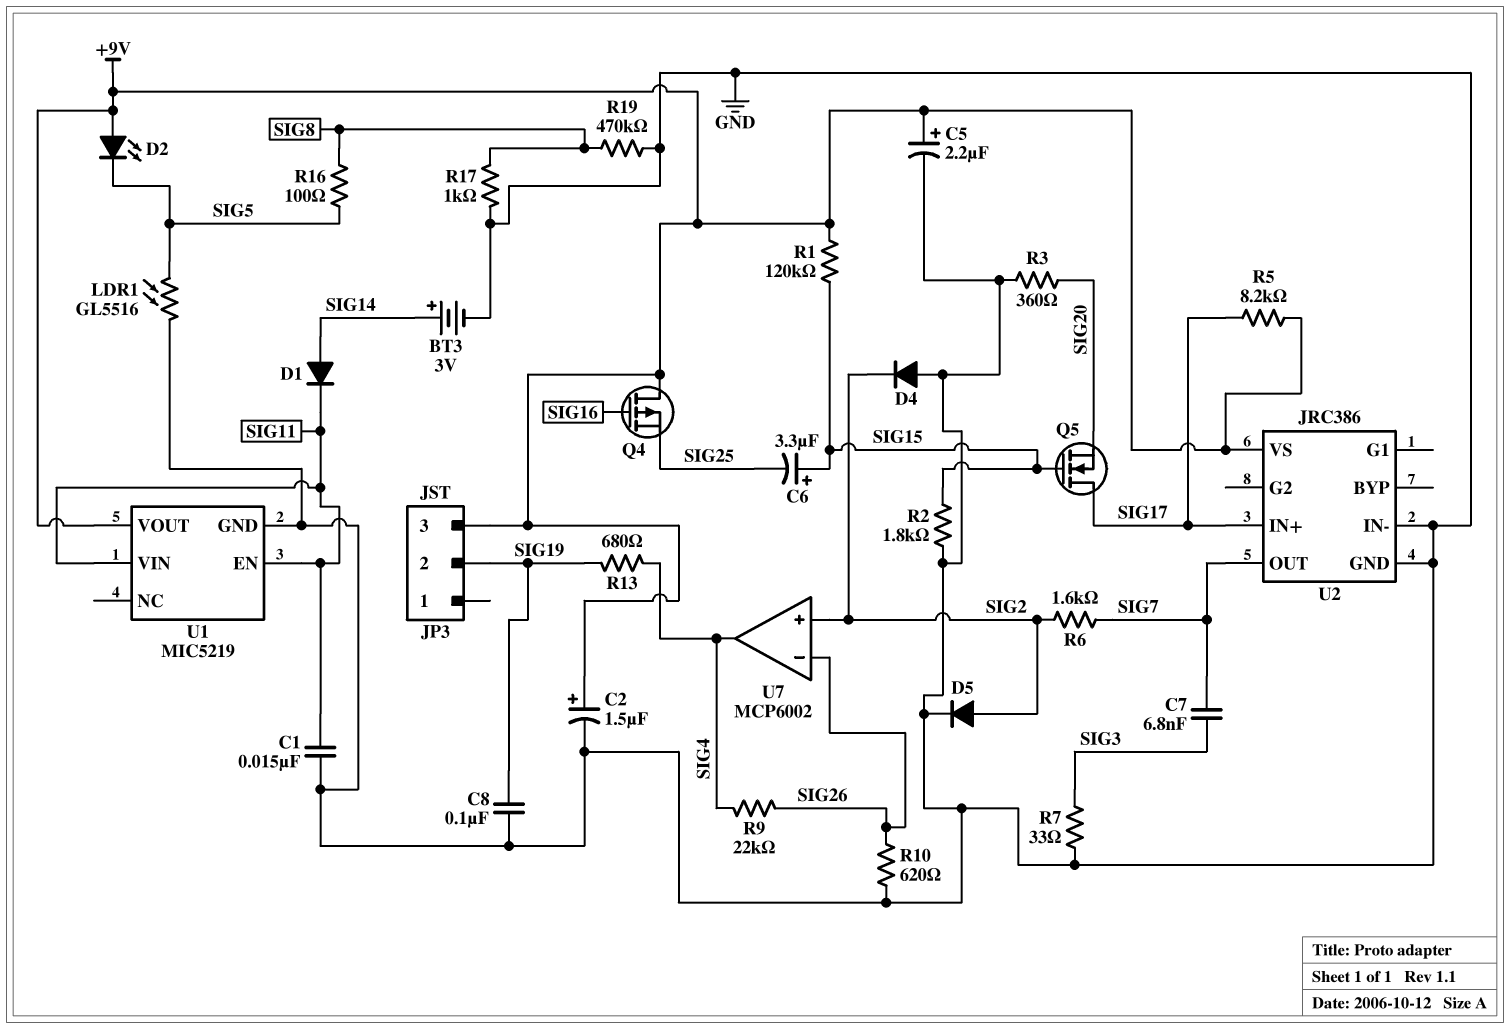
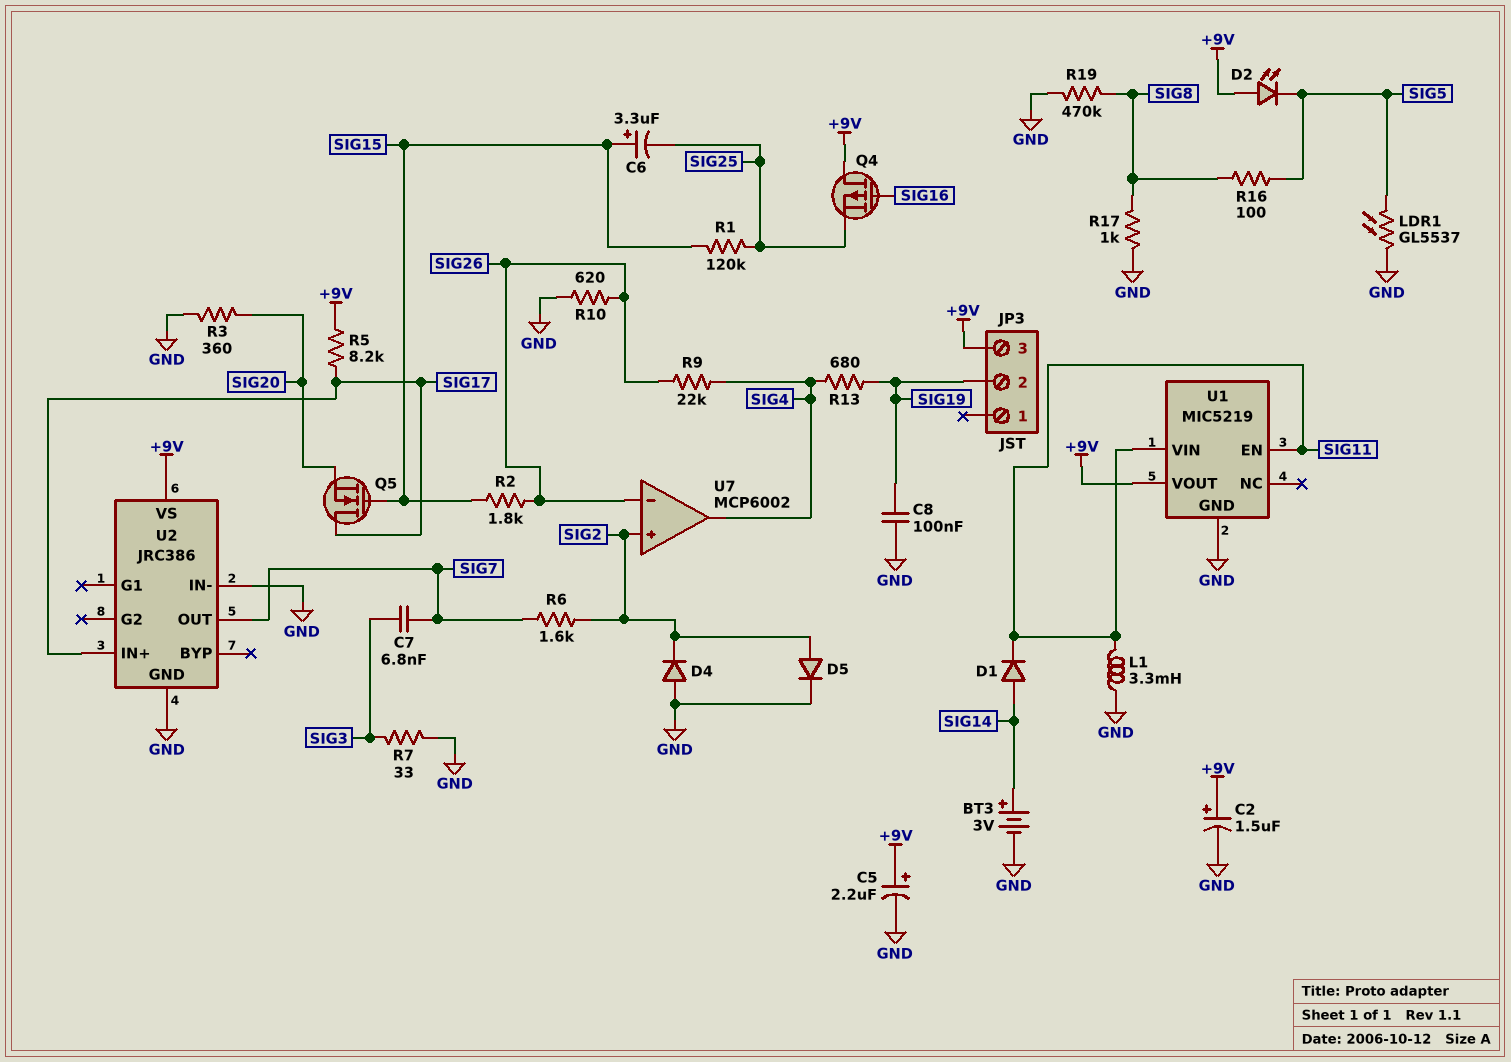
C1: 15nF (GND, SIG11) -> none
L1: none -> 3.3mH (GND, SIG11)
LDR1: GL5516 (GND, SIG5) -> GL5537 (GND, SIG5)
R1: 120k (+9V, SIG15) -> 120k (SIG15, SIG25)
R2: 1.8k (GND, SIG15) -> 1.8k (SIG15, SIG26)

